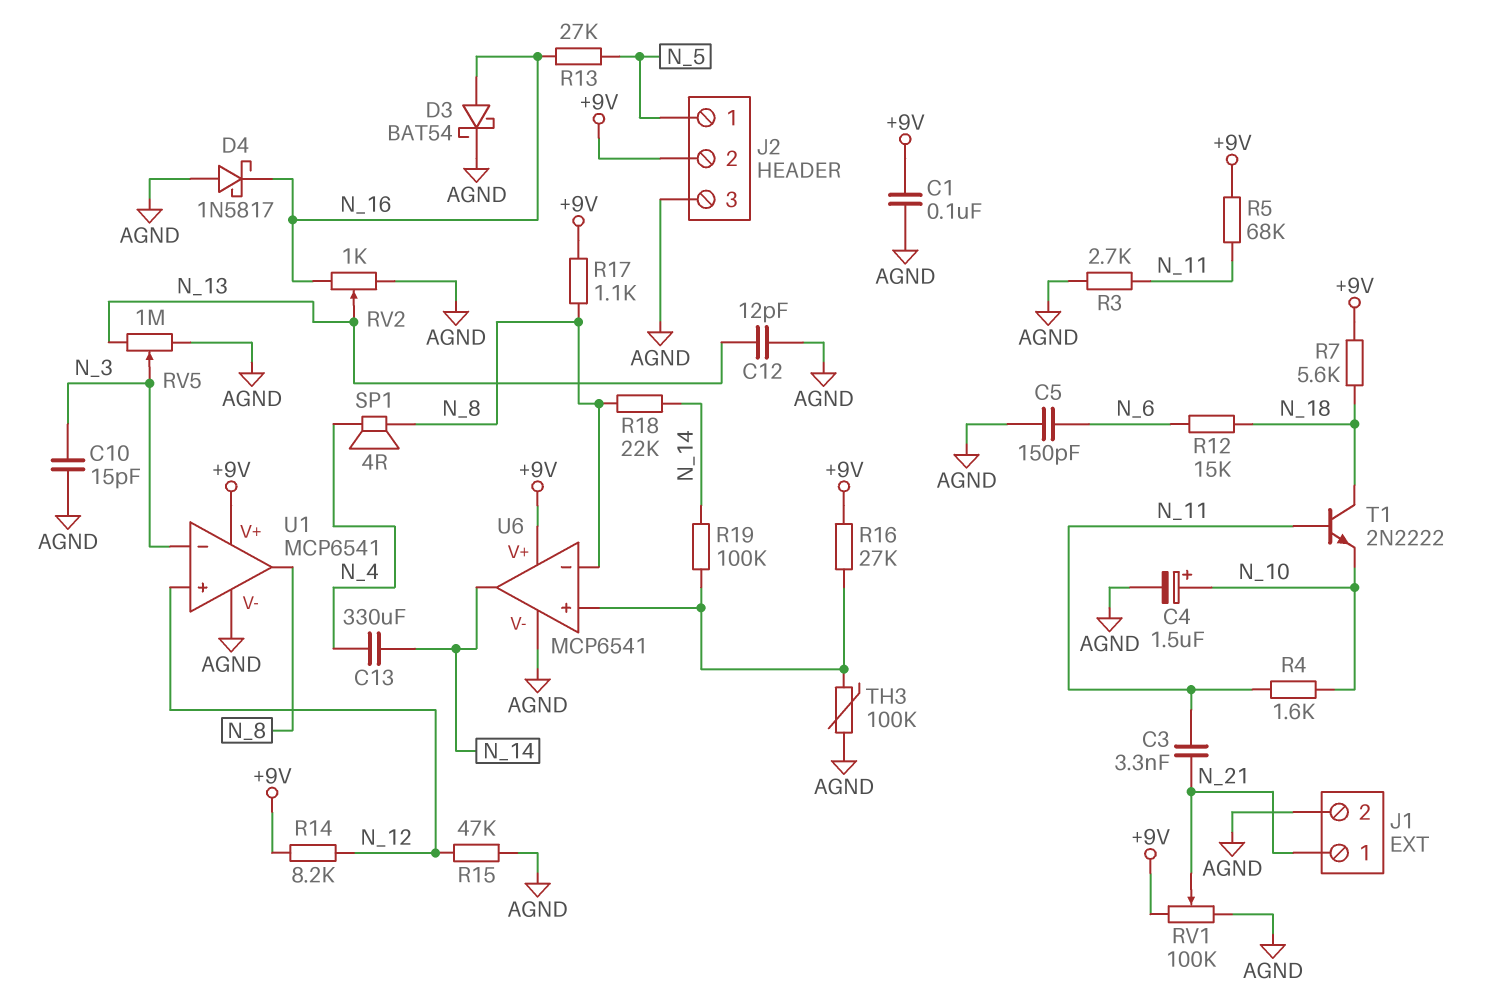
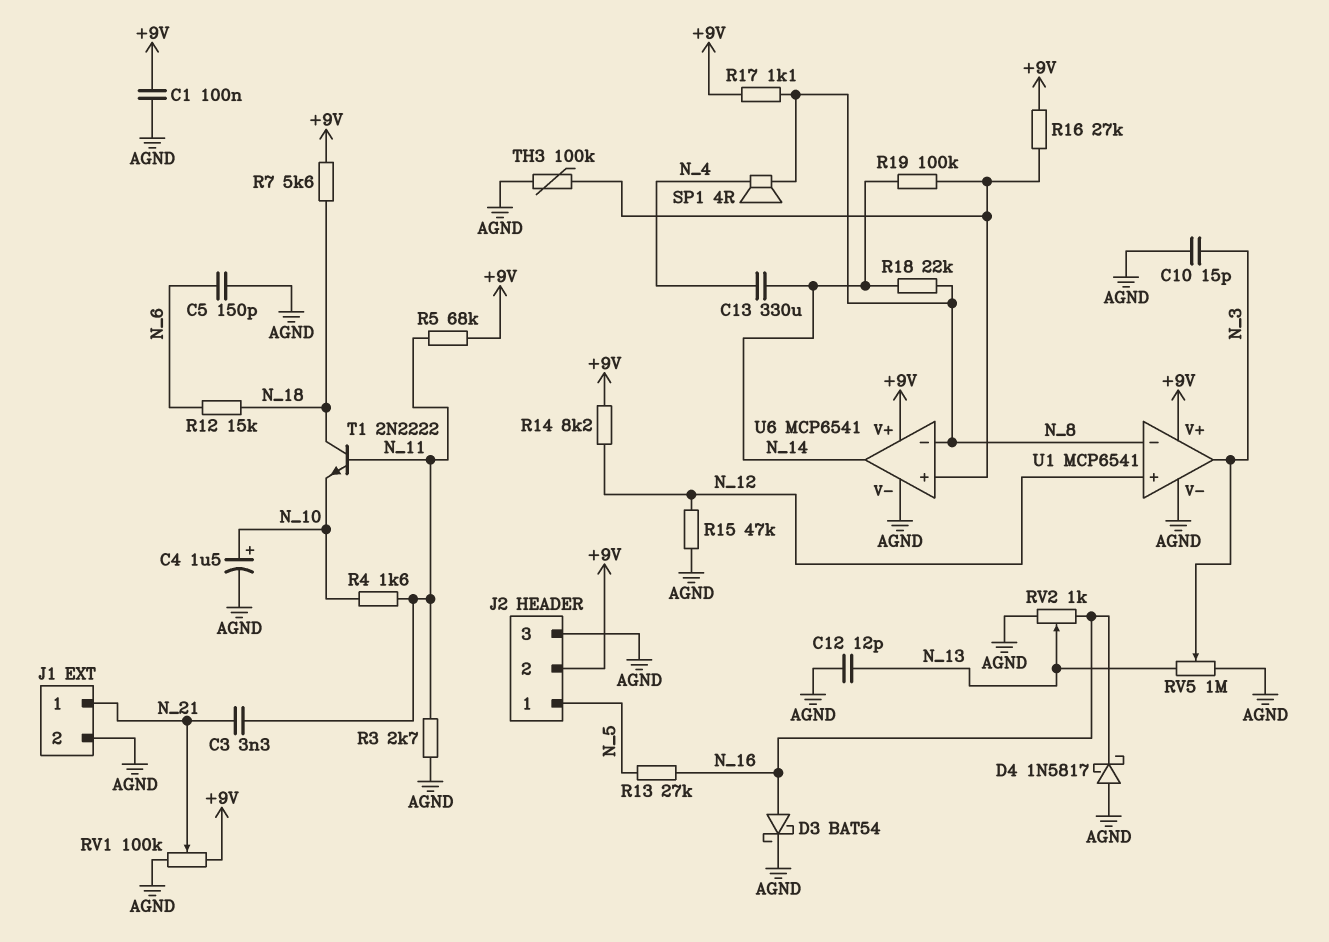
U1 pin in-: N_3 -> N_8
U1 pin out: N_8 -> N_3

